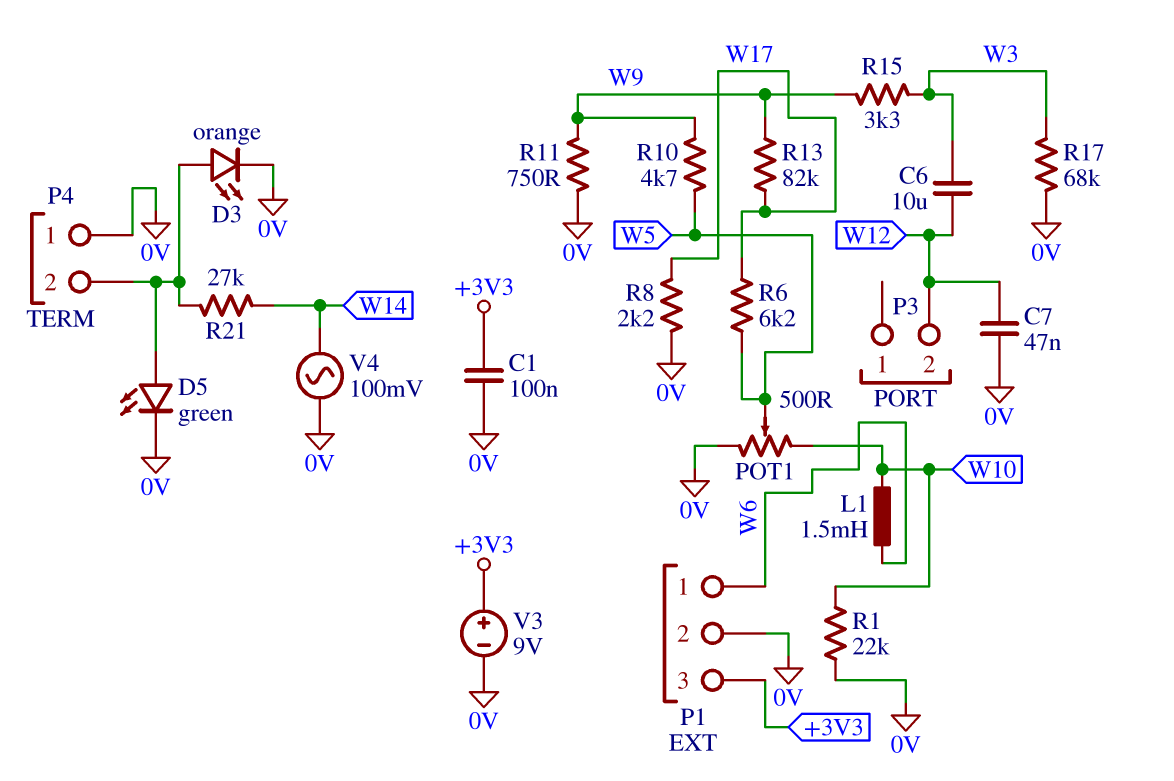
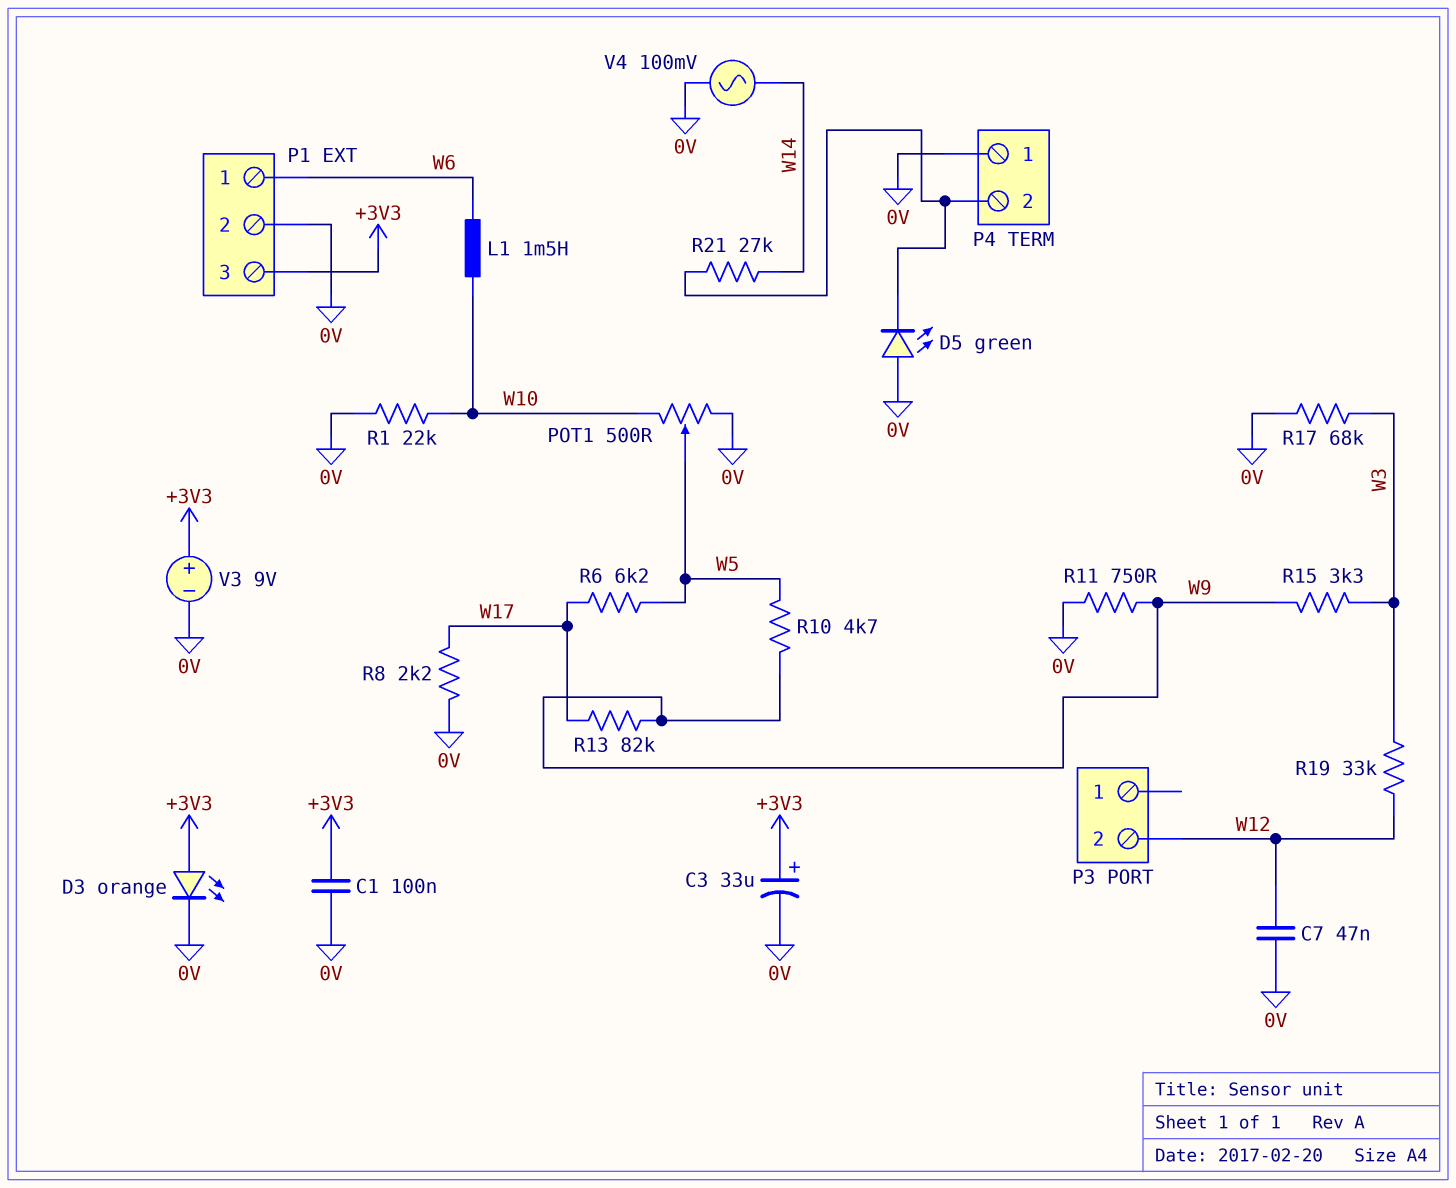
C3: none -> 33uF (plus +3V3, minus 0V)
C6: 10uF (W3, W12) -> none
D3: LED orange (A P4/2, K 0V) -> LED orange (A +3V3, K 0V)
D5: LED green (A P4/2, K 0V) -> LED green (A 0V, K P4/2)
R19: none -> 33k (W3, W12)

